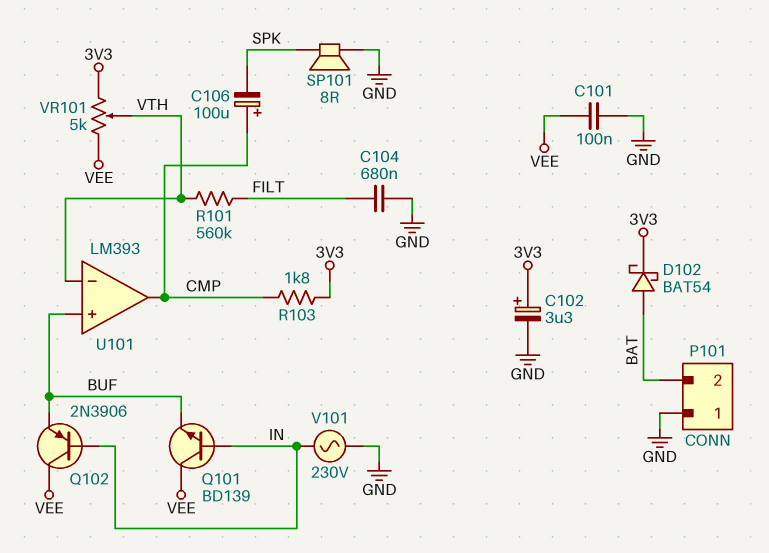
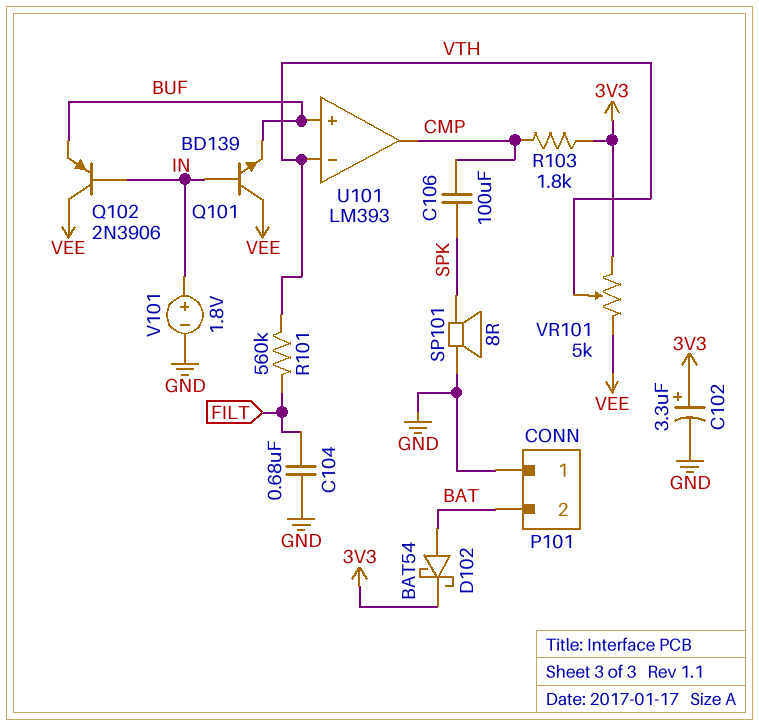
C101: 100nF (GND, VEE) -> none
C106: 100uF (plus CMP, minus SPK) -> 100uF (CMP, SPK)
V101: AC 230V (GND, IN) -> 1.8V (plus IN, minus GND)

